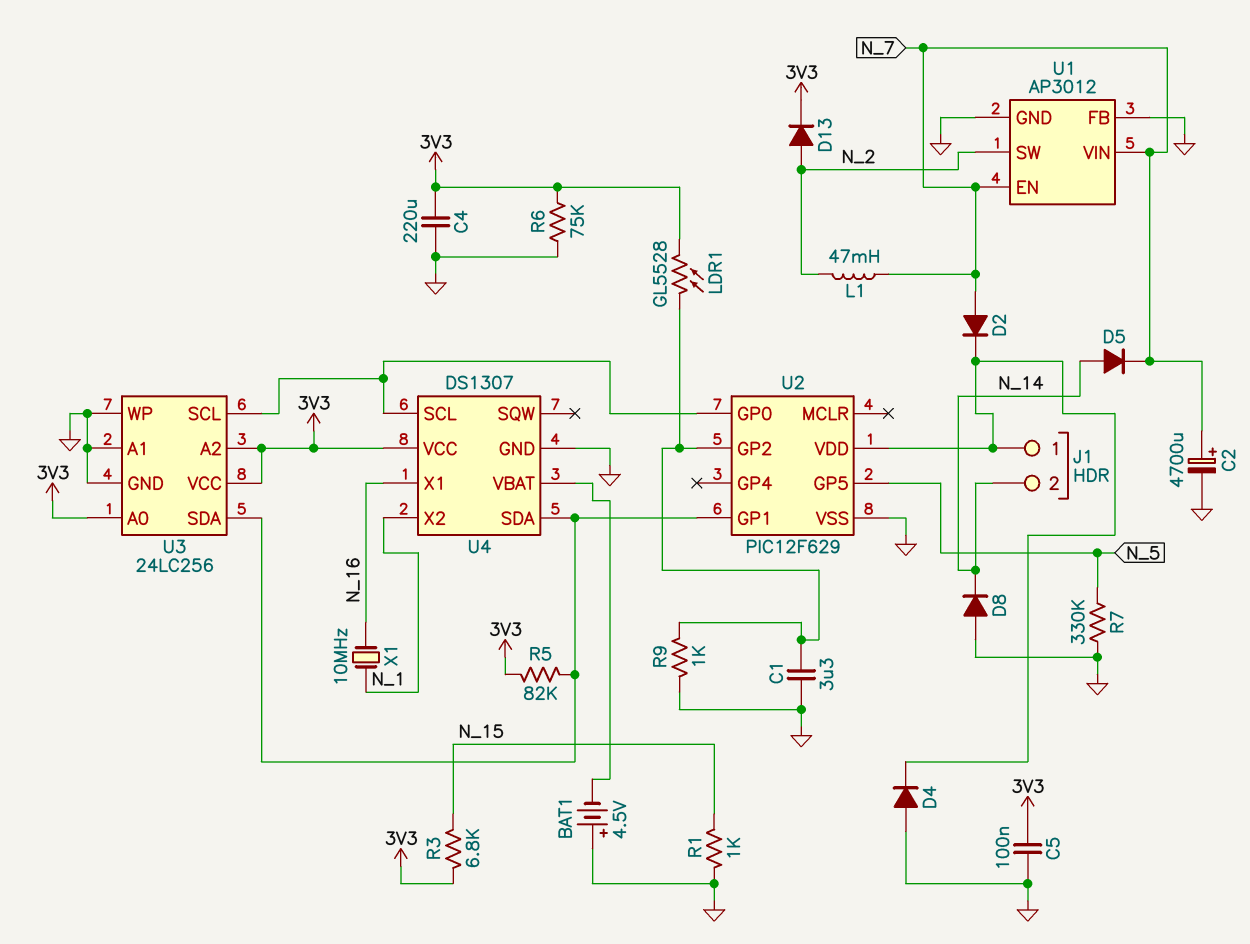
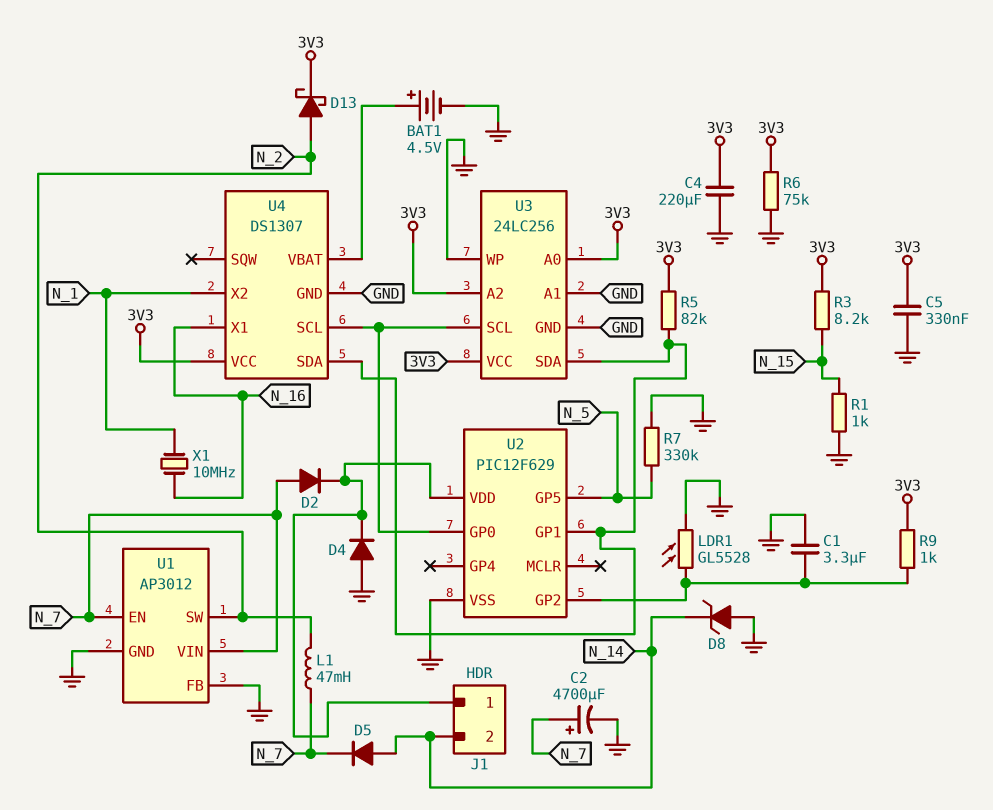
BAT1: 4.5V (plus GND, minus U4/VBAT) -> 4.5V (plus U4/VBAT, minus GND)
C5: 100nF (3V3, GND) -> 330nF (3V3, GND)
D8: diode (A GND, K N_14) -> zener (A GND, K N_14)
D13: diode (A N_2, K 3V3) -> schottky (A N_2, K 3V3)
LDR1: GL5528 (3V3, U2/GP2) -> GL5528 (GND, U2/GP2)
R3: 6.8k (3V3, N_15) -> 8.2k (3V3, N_15)
R9: 1k (GND, U2/GP2) -> 1k (3V3, U2/GP2)

